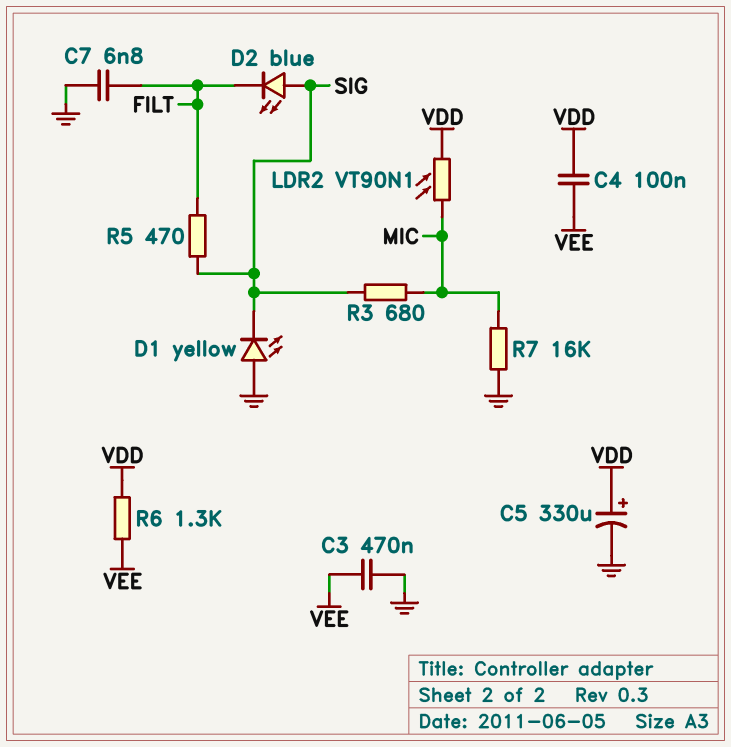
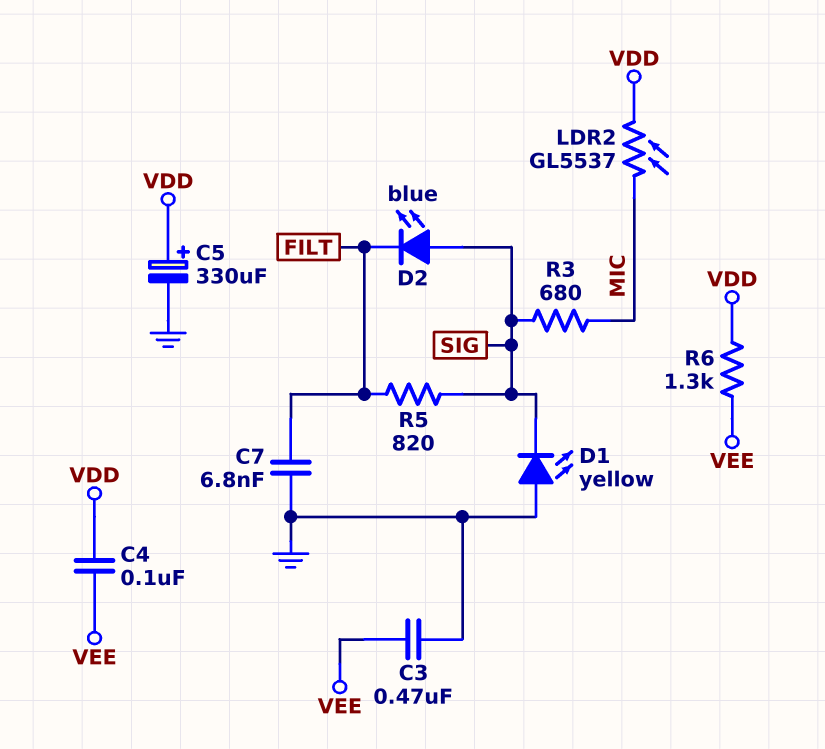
LDR2: VT90N1 (MIC, VDD) -> GL5537 (MIC, VDD)
R5: 470 (FILT, SIG) -> 820 (FILT, SIG)
R7: 16k (GND, MIC) -> none

